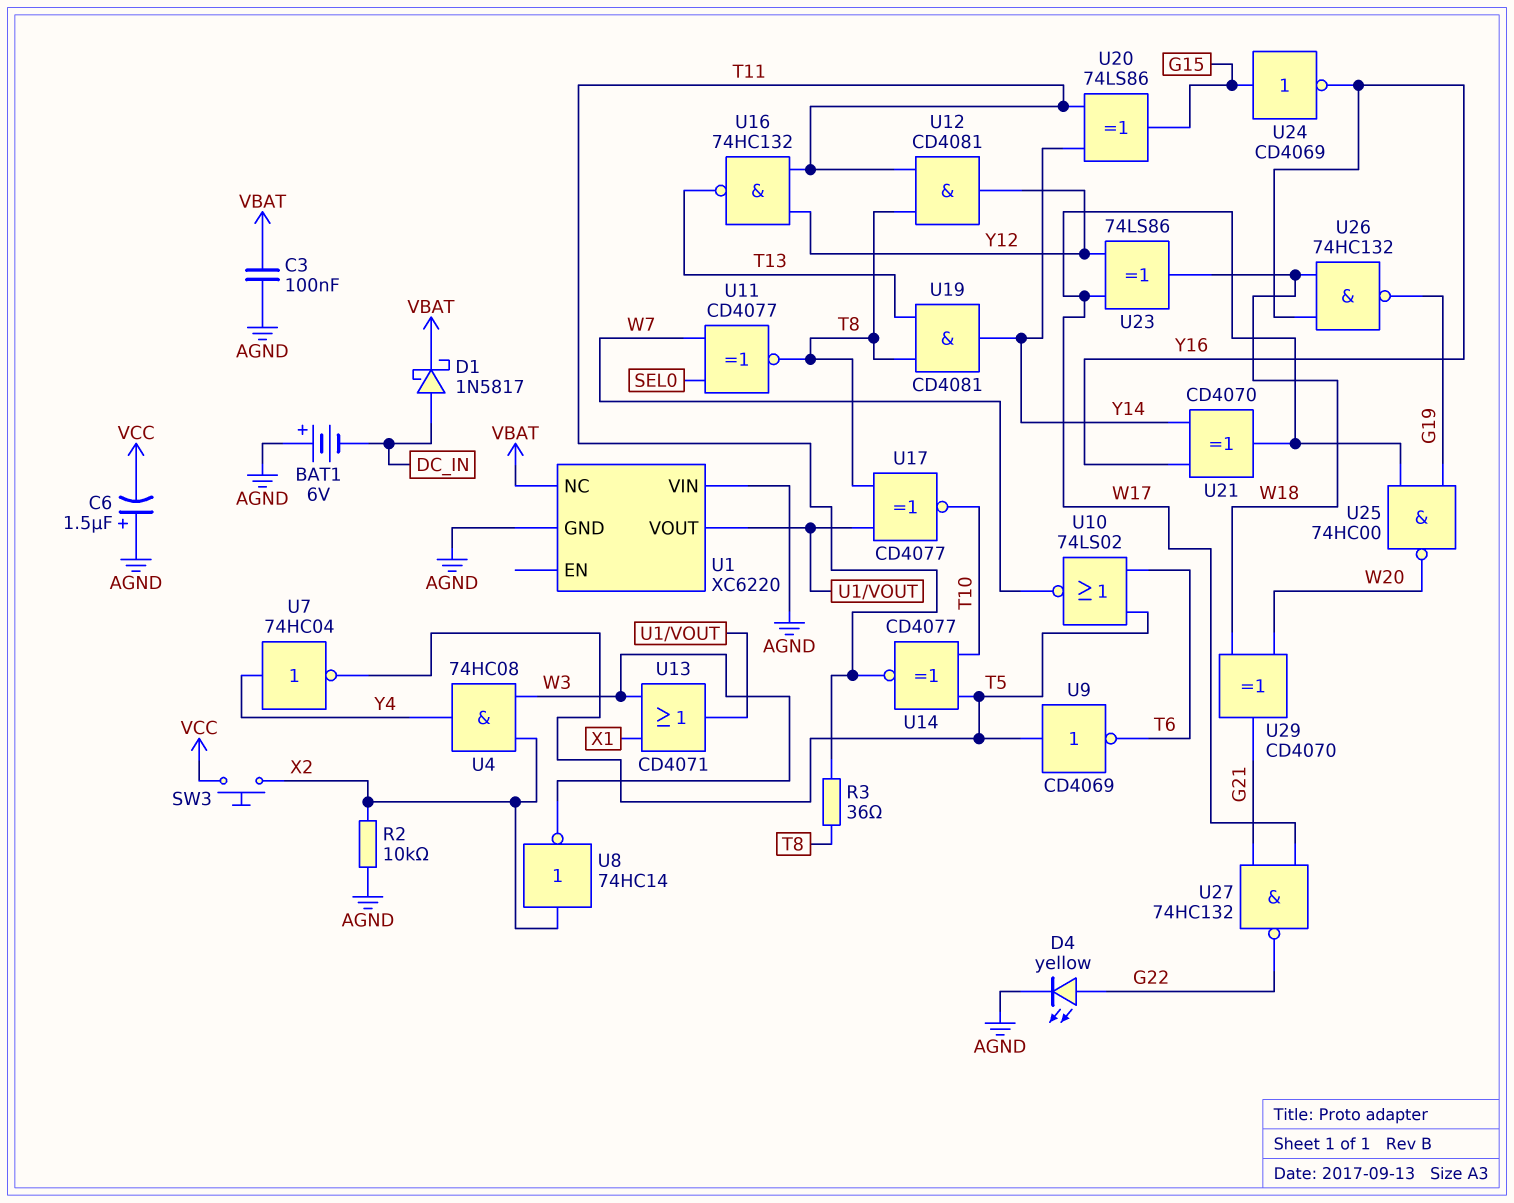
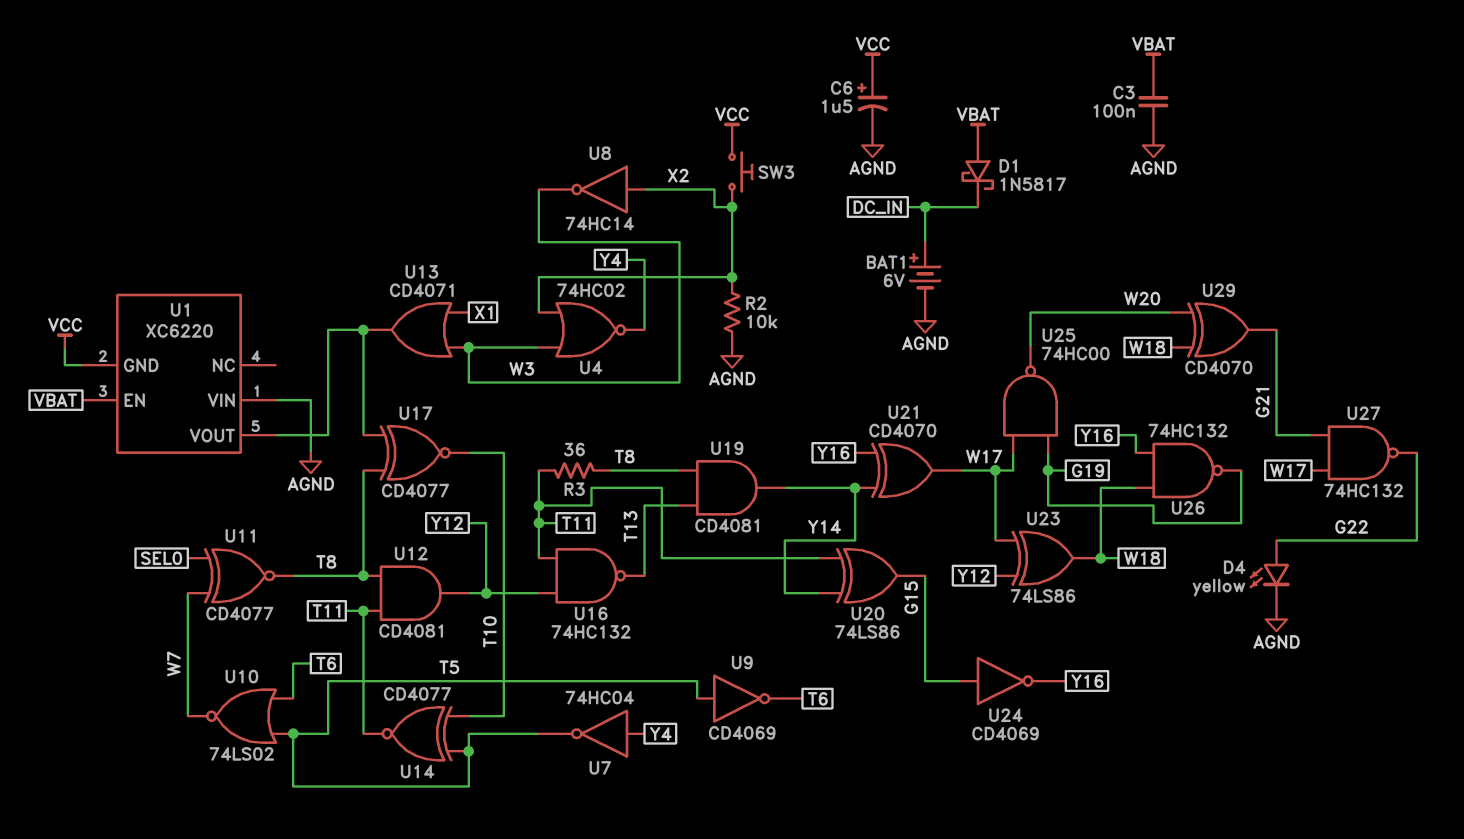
BAT1: 6V (plus AGND, minus DC_IN) -> 6V (plus DC_IN, minus AGND)
C6: 1.5uF (plus AGND, minus VCC) -> 1.5uF (plus VCC, minus AGND)
D1: schottky 1N5817 (A DC_IN, K VBAT) -> schottky 1N5817 (A VBAT, K DC_IN)
U1 pin EN: none -> VBAT
U1 pin GND: AGND -> VCC
U1 pin NC: VBAT -> none
U4: AND 74HC08 (in W3, in X2, out Y4) -> NOR 74HC02 (in W3, in X2, out Y4)

